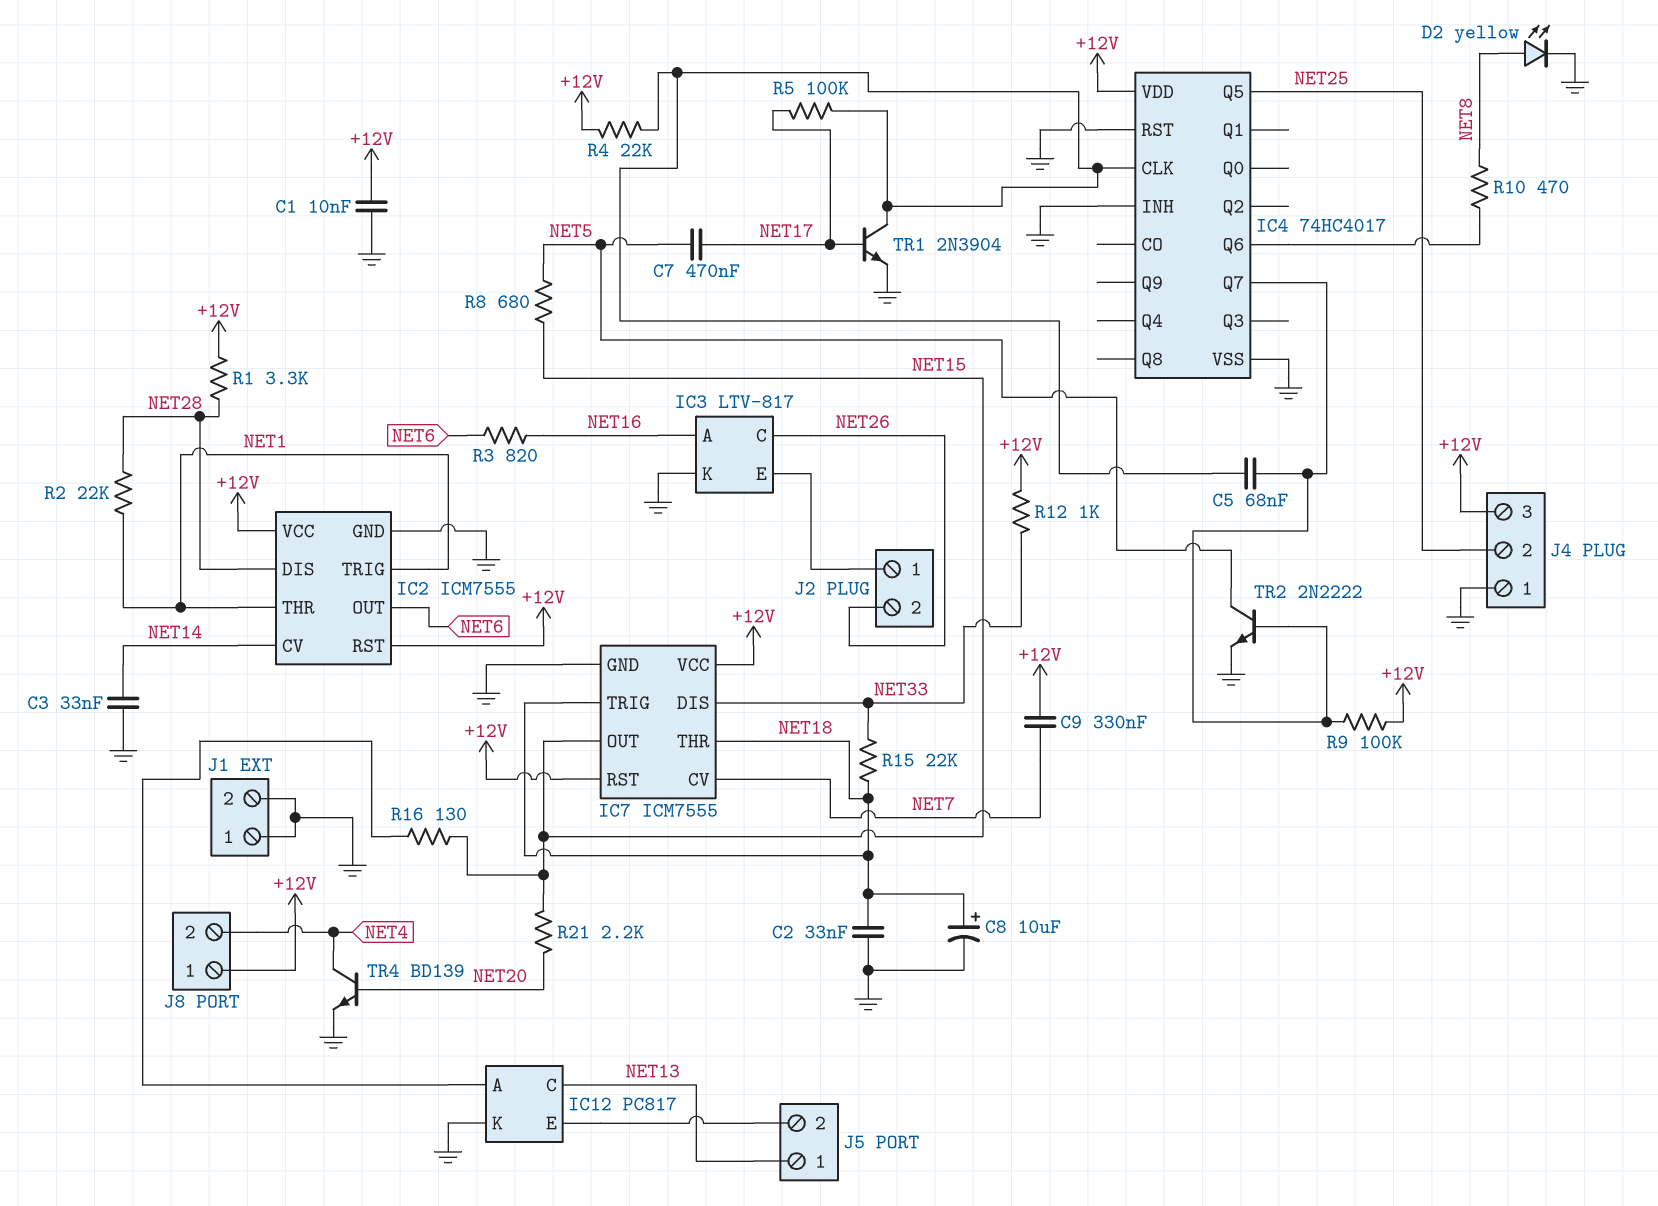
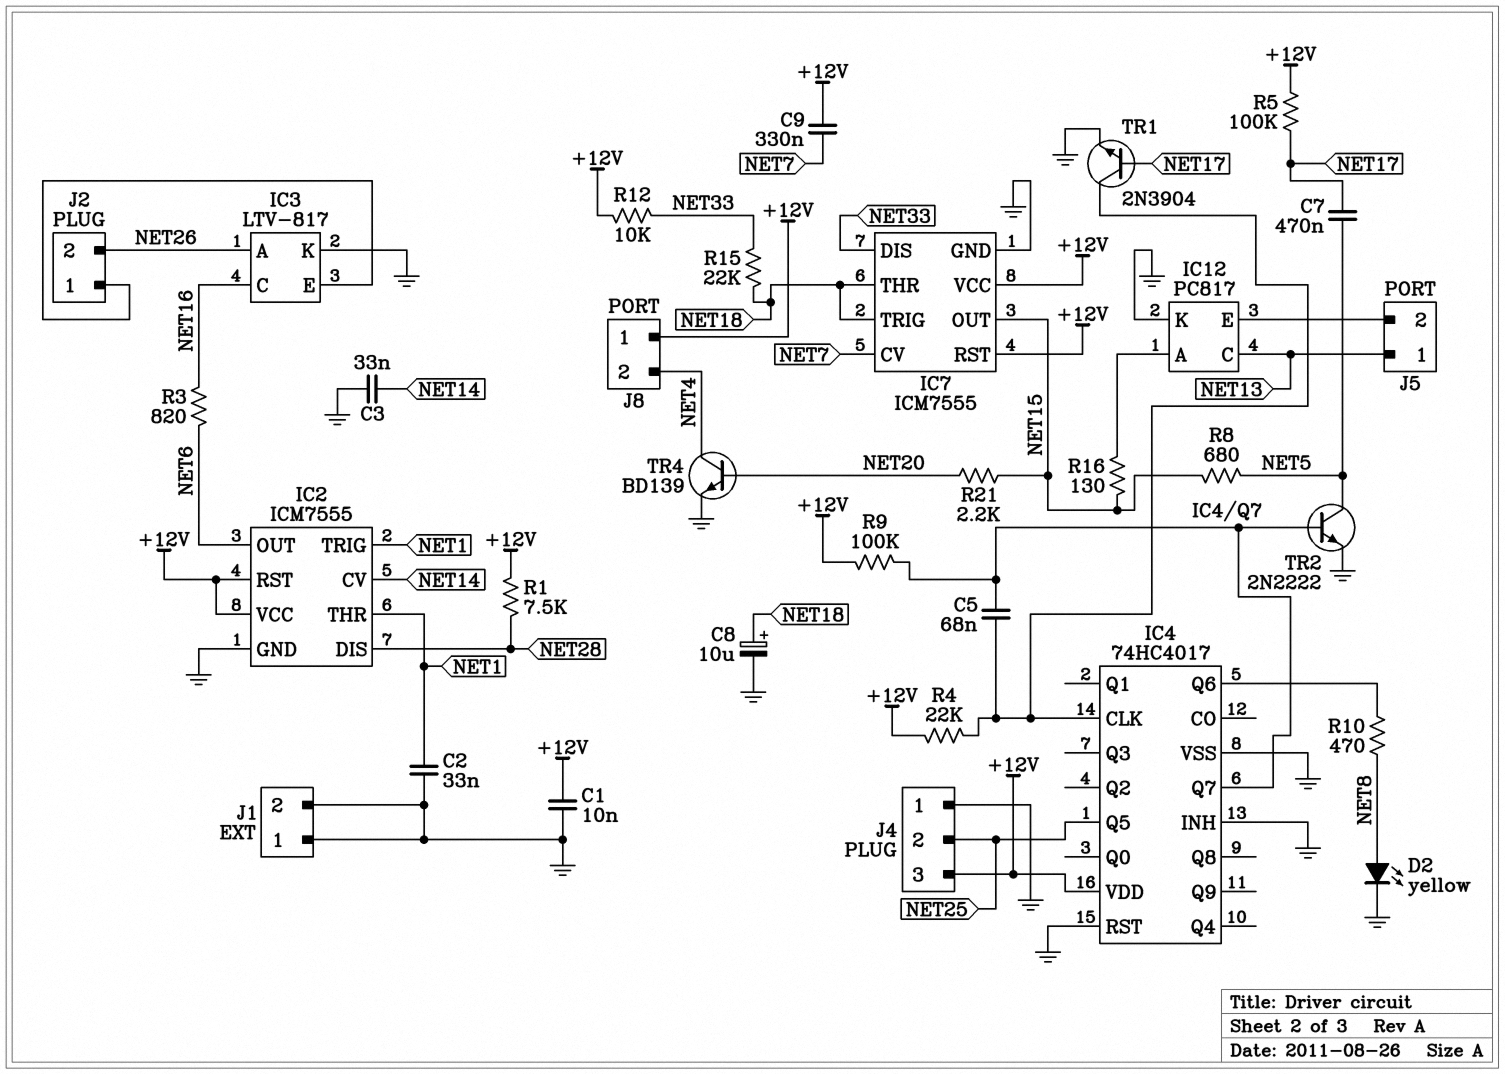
C2: 33nF (GND, NET18) -> 33nF (GND, NET1)
IC3 pin A: NET16 -> NET26
IC3 pin C: NET26 -> NET16
R1: 3.3k (+12V, NET28) -> 7.5k (+12V, NET28)
R2: 22k (NET1, NET28) -> none
R5: 100k (IC4/CLK, NET17) -> 100k (+12V, NET17)
R12: 1k (+12V, NET33) -> 10k (+12V, NET33)

